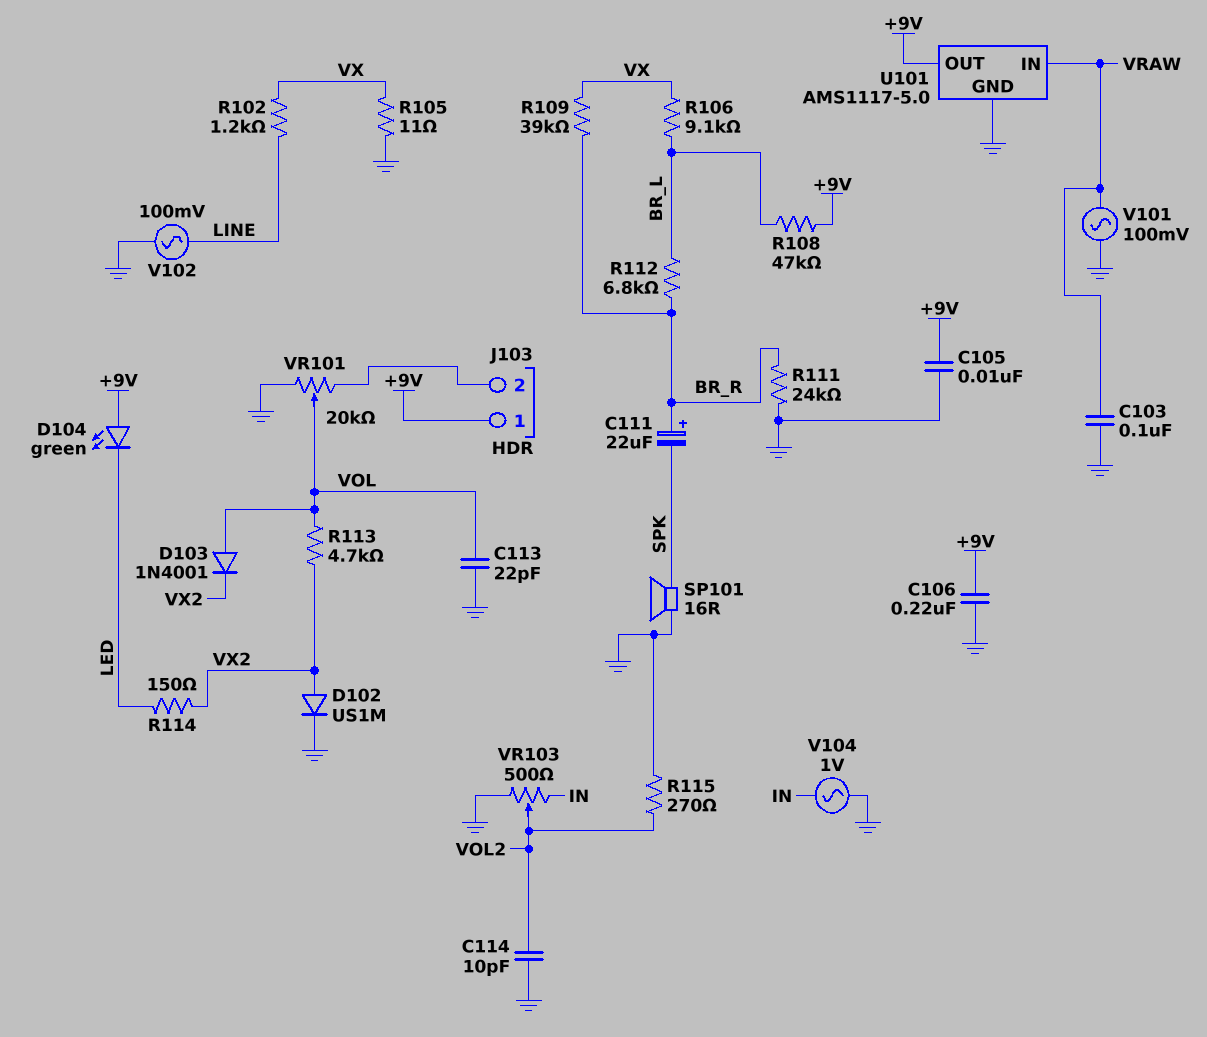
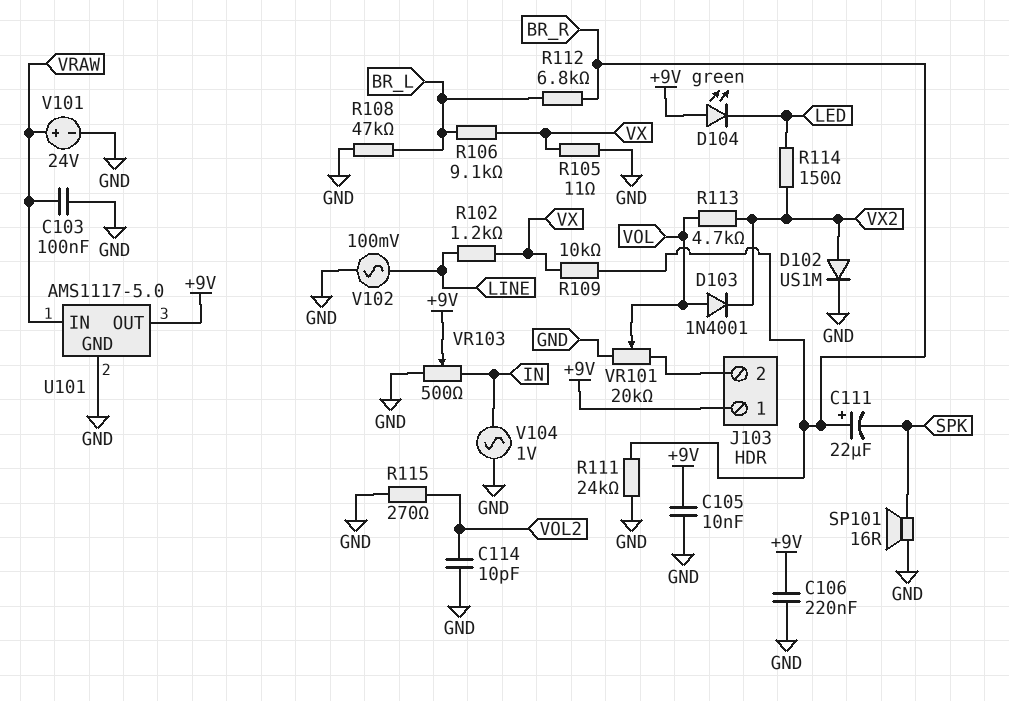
C113: 22pF (GND, VOL) -> none
R108: 47k (+9V, BR_L) -> 47k (BR_L, GND)
R109: 39k (BR_R, VX) -> 10k (BR_R, VX)
V101: AC 100mV (GND, VRAW) -> 24V (plus VRAW, minus GND)
VR103: 500 (GND, IN, wiper VOL2) -> 500 (GND, IN, wiper +9V)

